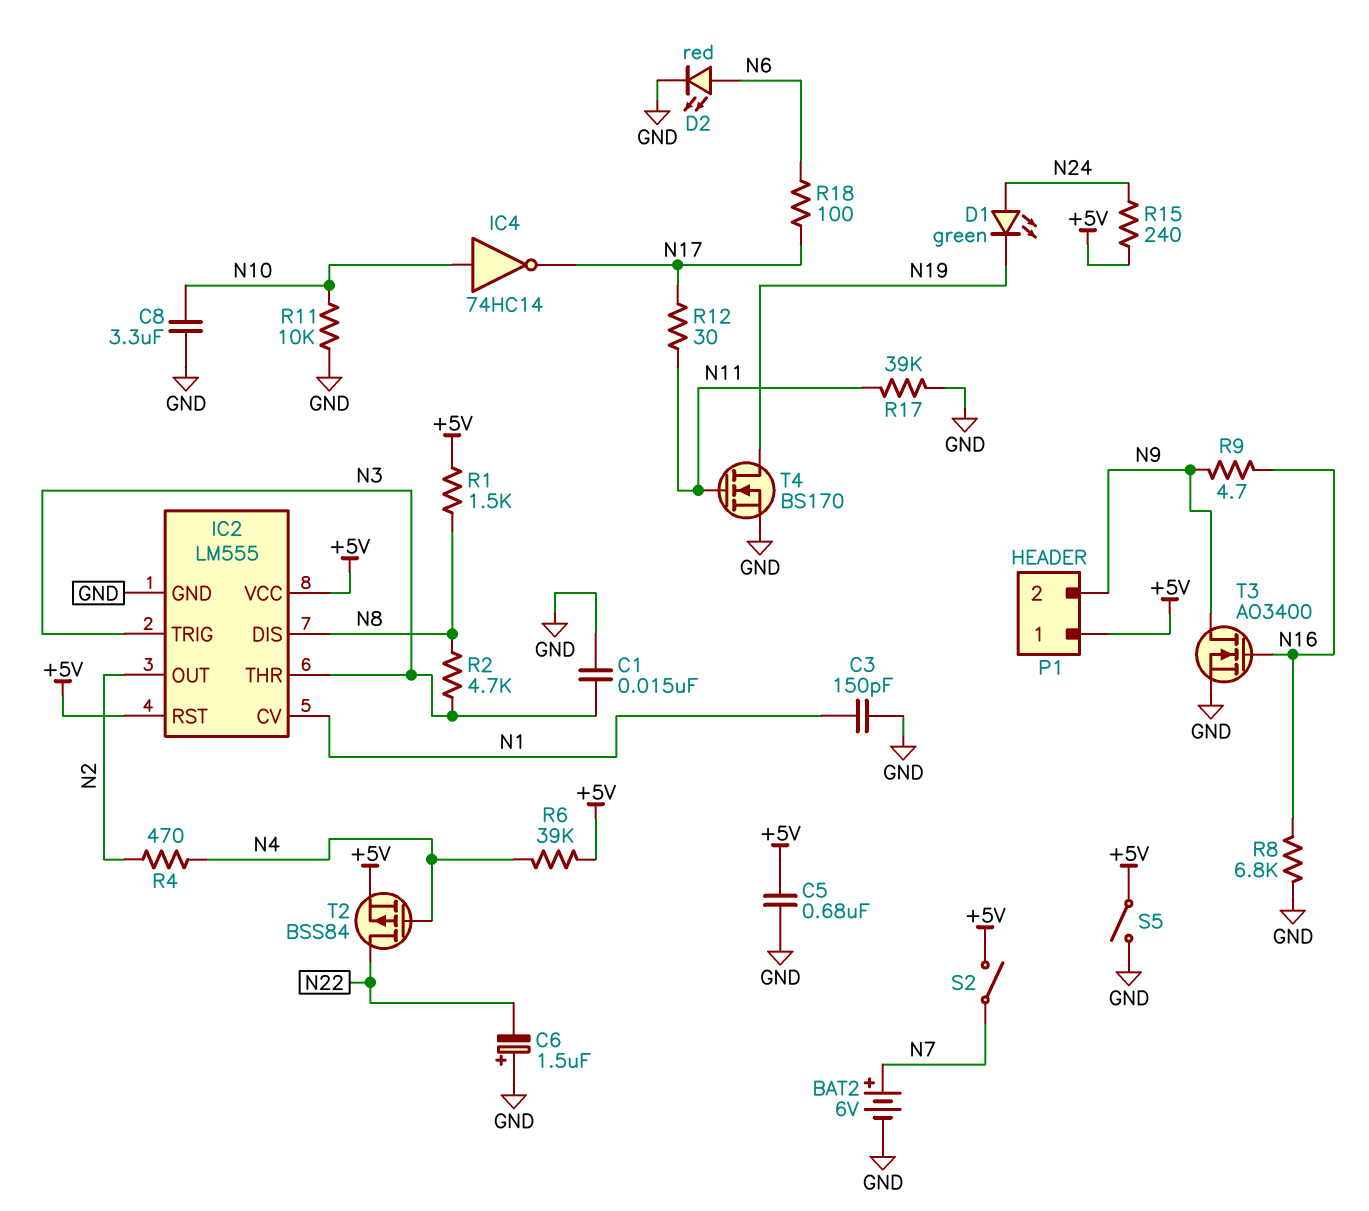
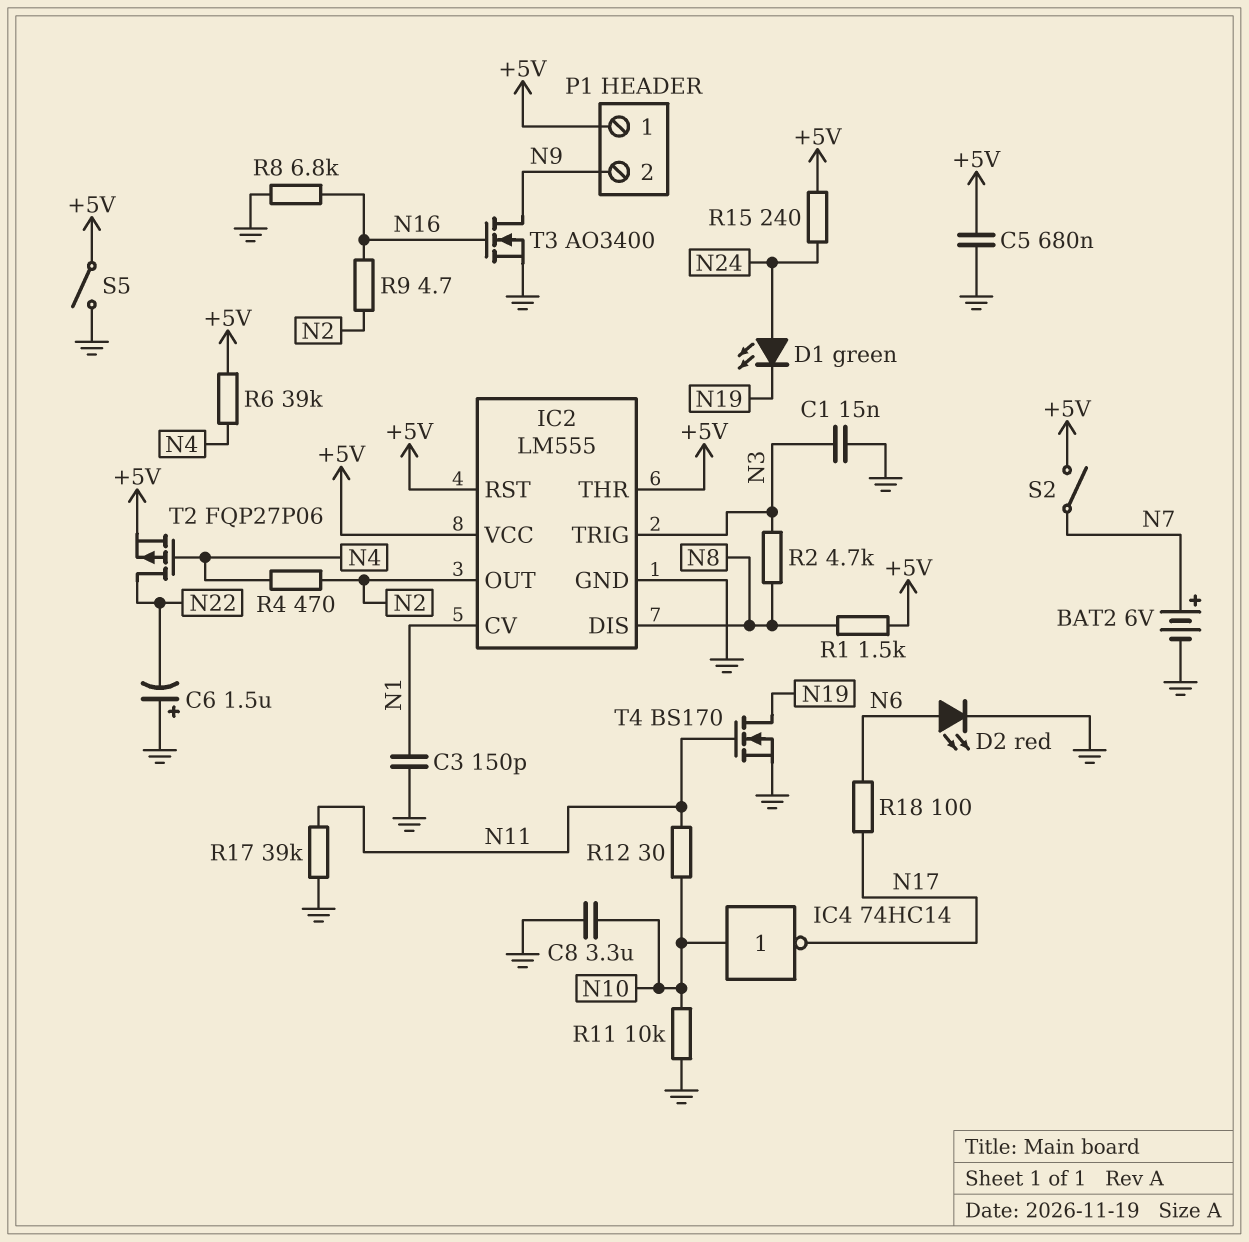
IC2 pin THR: N3 -> +5V
R9: 4.7 (N9, N16) -> 4.7 (N2, N16)
R12: 30 (N11, N17) -> 30 (N10, N11)
T2: PMOS BSS84 (G N4, D N22, S +5V) -> PMOS FQP27P06 (G N4, D N22, S +5V)

